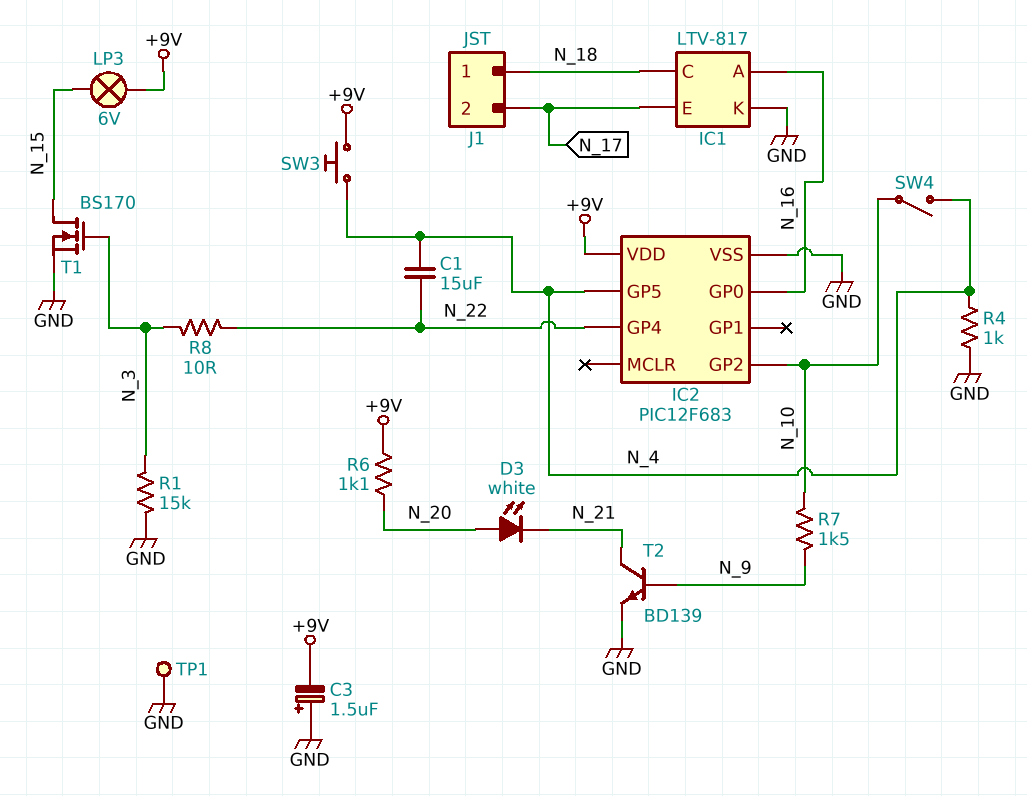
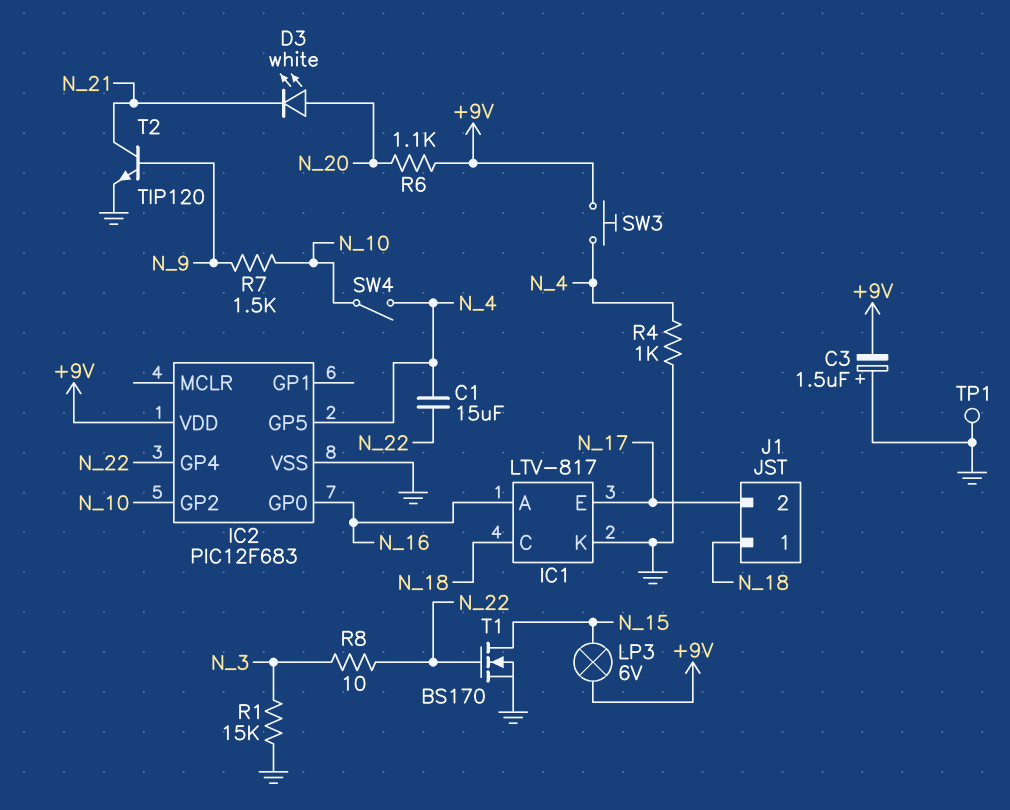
T1: NMOS BS170 (G N_3, D N_15, S GND) -> NMOS BS170 (G N_22, D N_15, S GND)
T2: NPN BD139 (B N_9, C N_21, E GND) -> NPN TIP120 (B N_9, C N_21, E GND)

